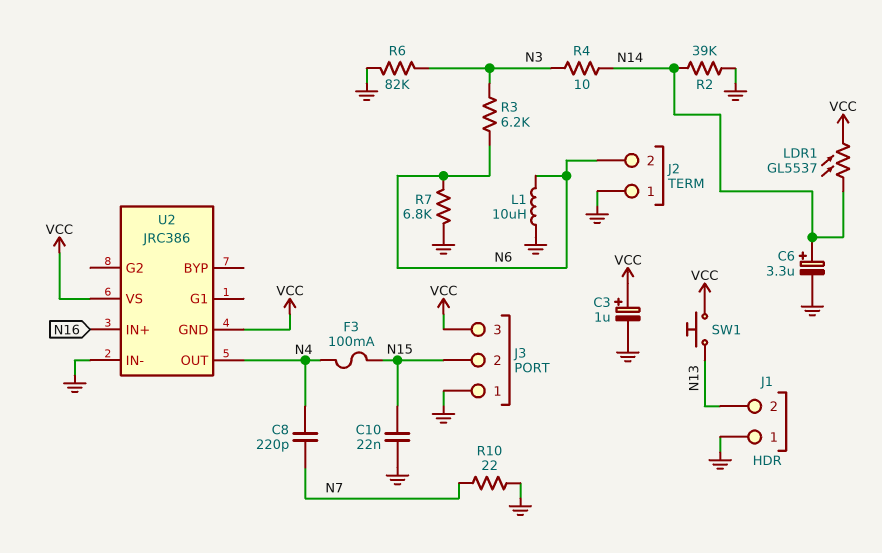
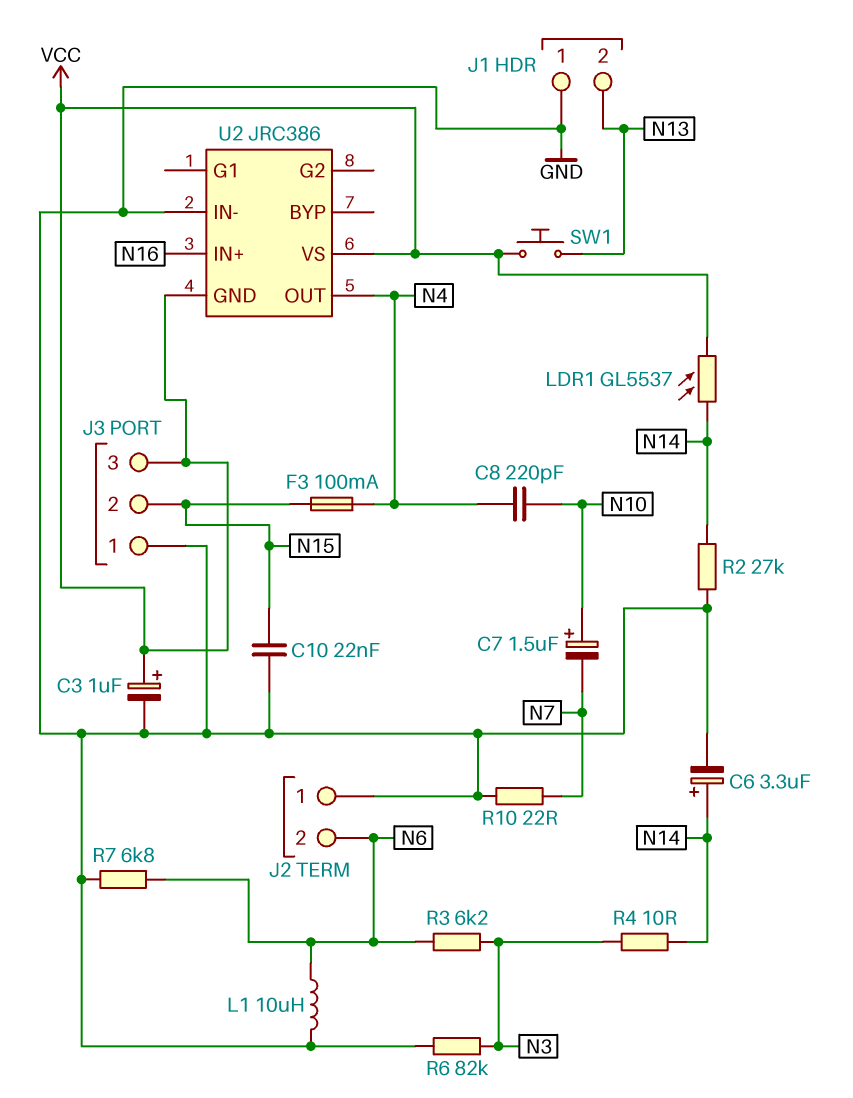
C7: none -> 1.5uF (plus N10, minus N7)
C8: 220pF (N4, N7) -> 220pF (N4, N10)
R2: 39k (GND, N14) -> 27k (GND, N14)

